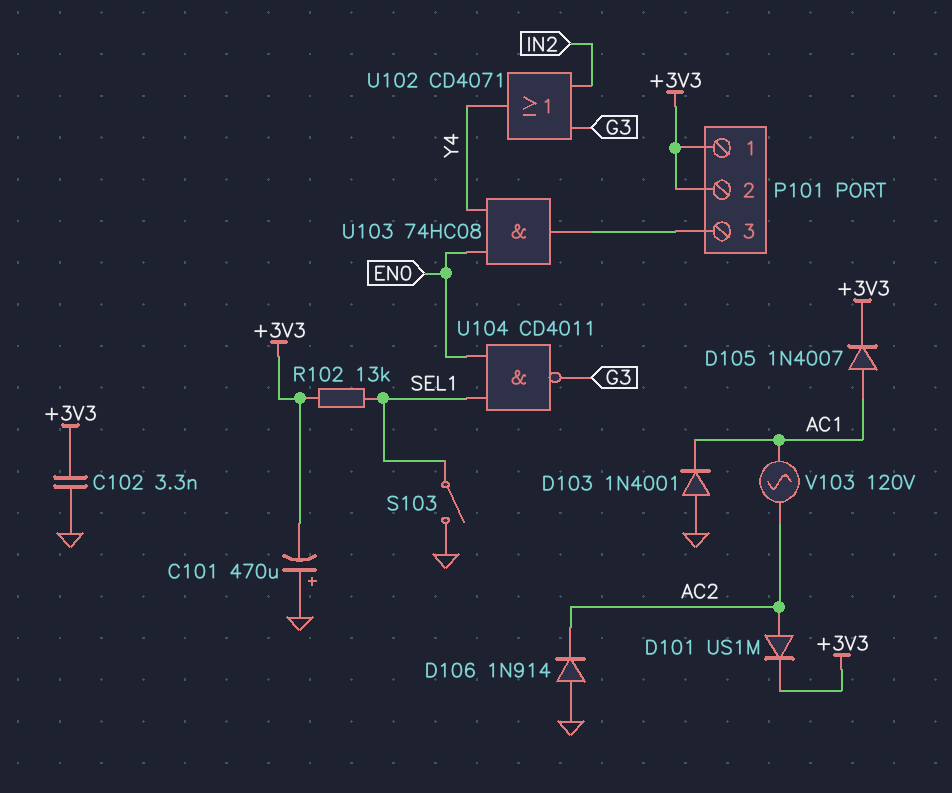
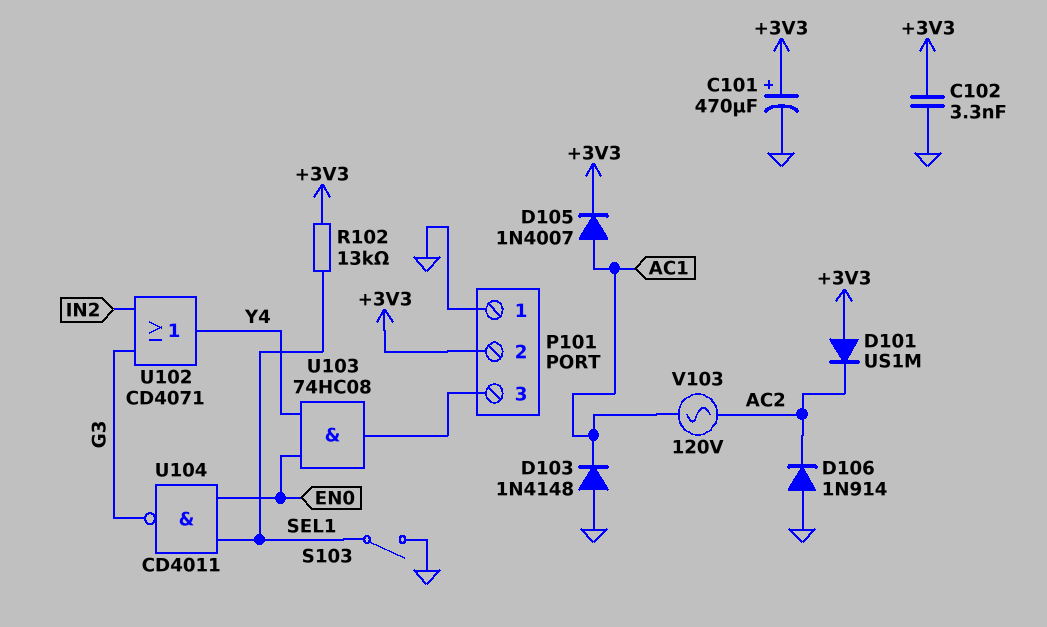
C101: 470uF (plus GND, minus +3V3) -> 470uF (plus +3V3, minus GND)
D101: diode US1M (A AC2, K +3V3) -> diode US1M (A +3V3, K AC2)
D103: diode 1N4001 (A GND, K AC1) -> diode 1N4148 (A GND, K AC1)
P101 pin 1: +3V3 -> GND

